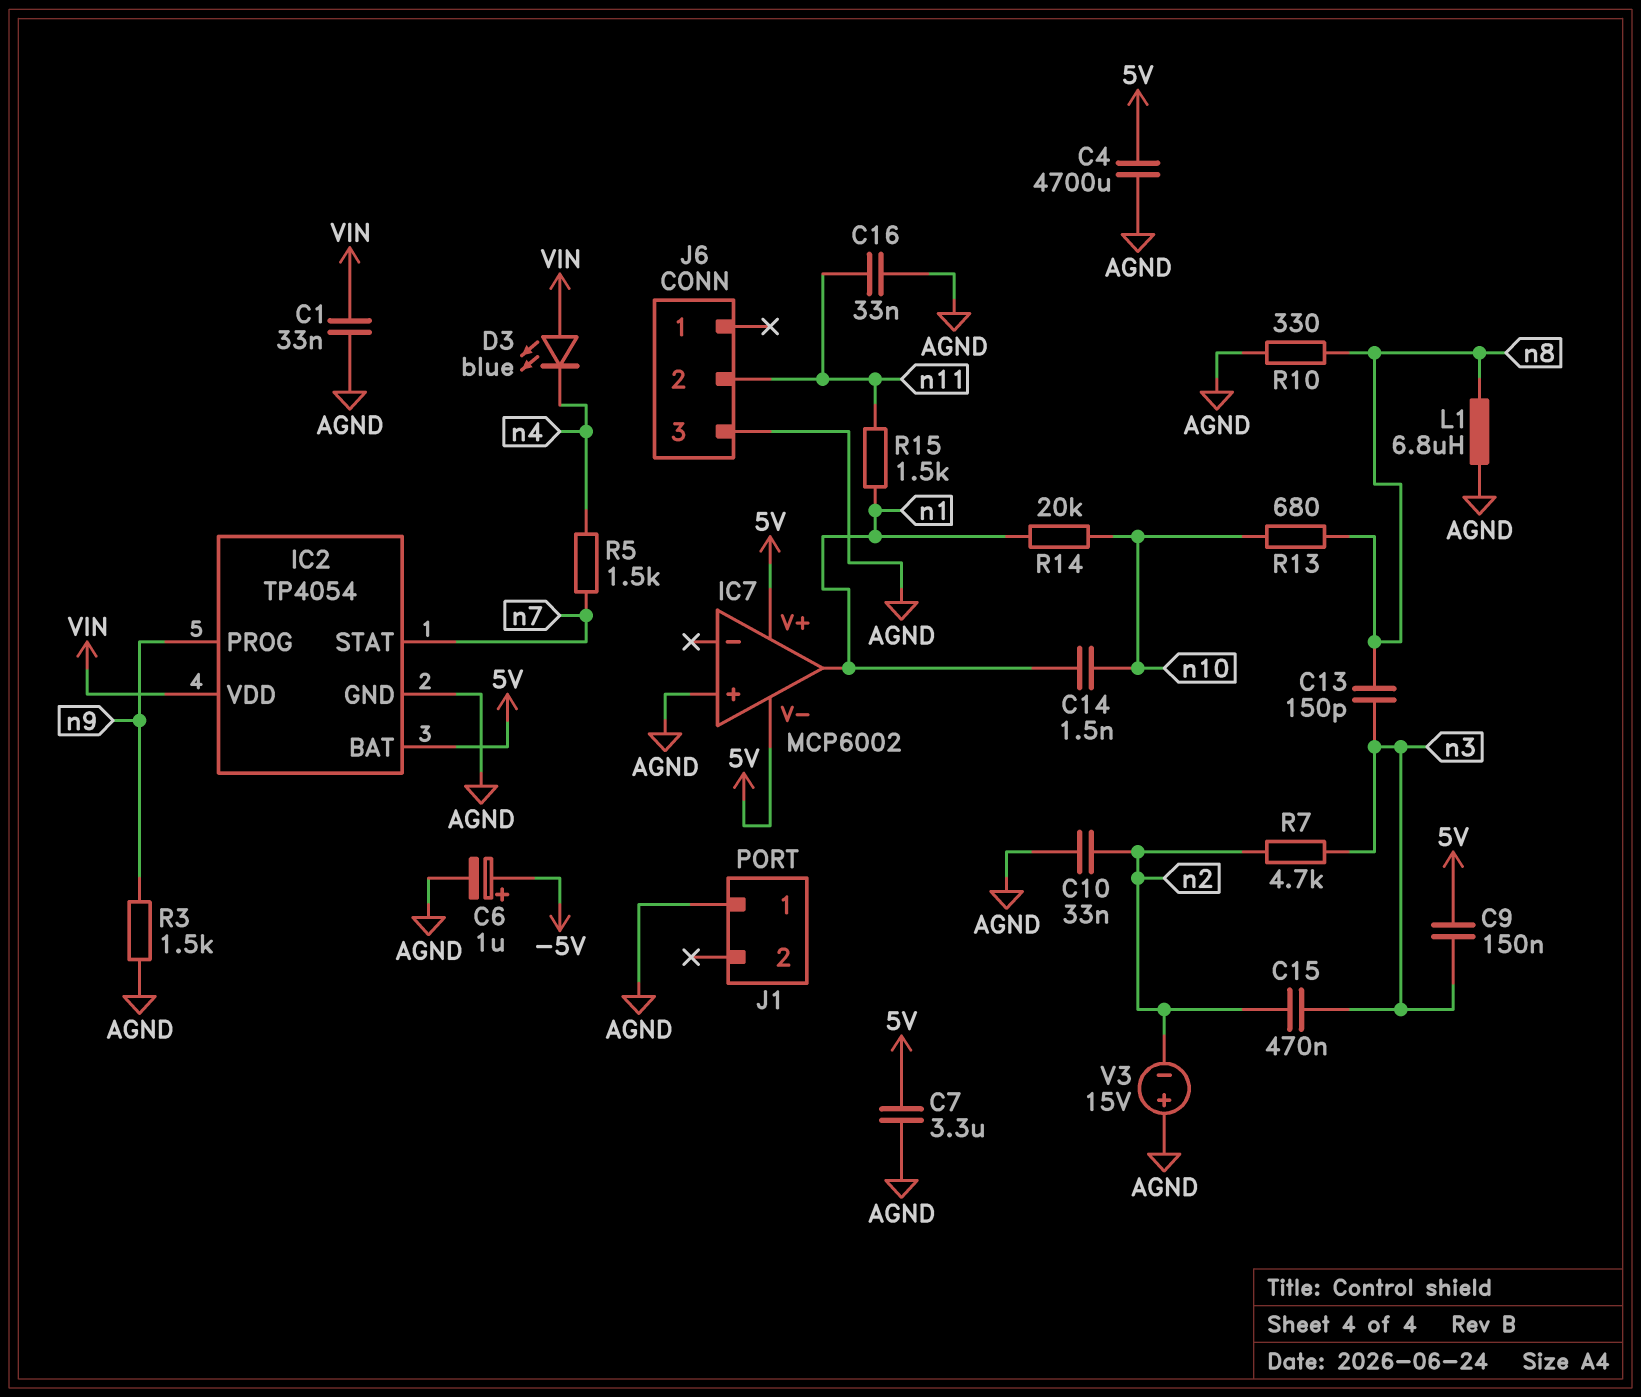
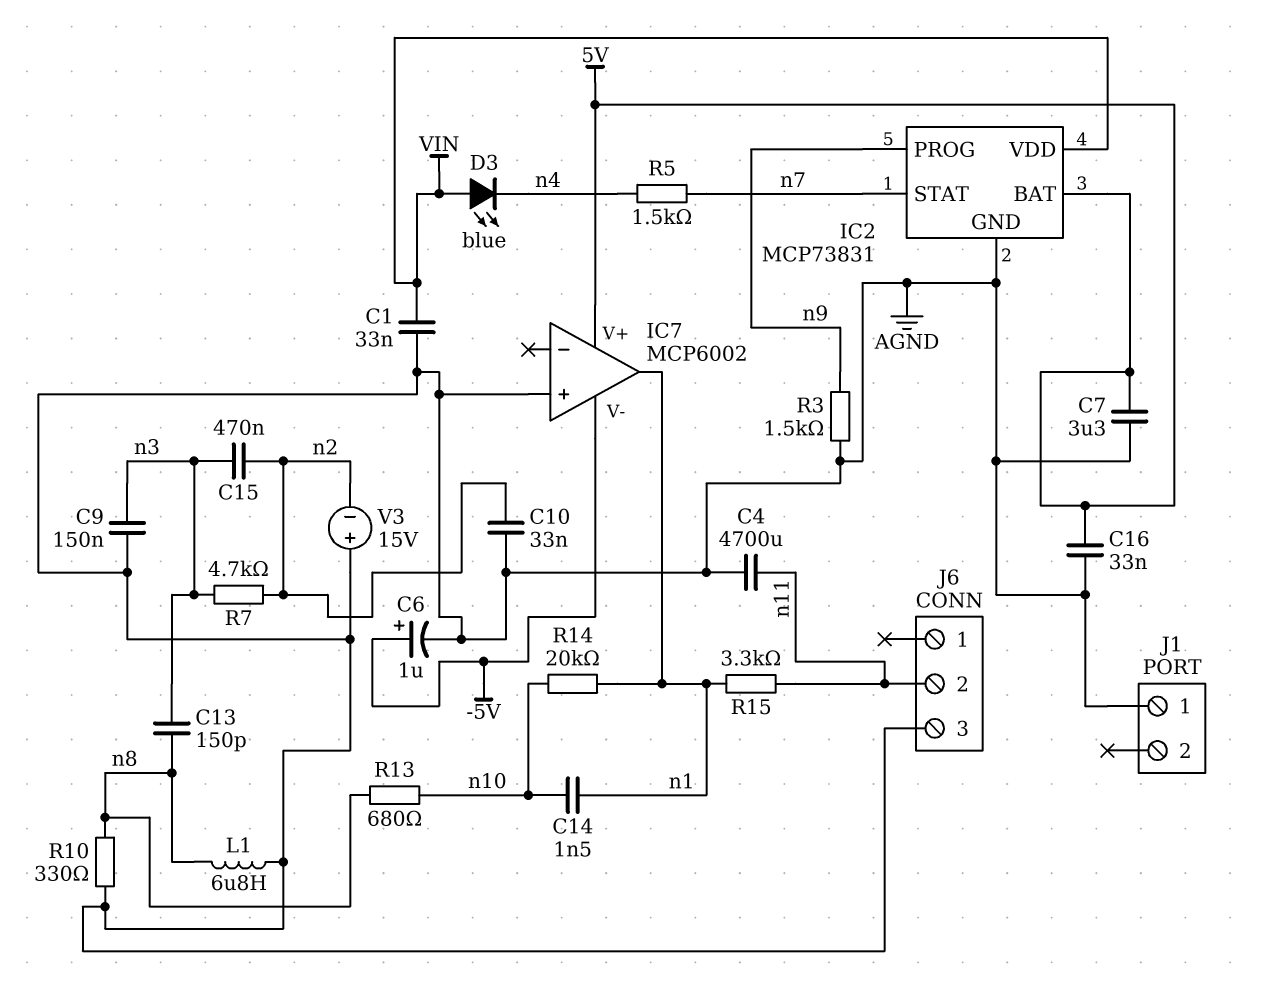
C4: 4700uF (5V, AGND) -> 4700uF (AGND, n11)
C9: 150nF (5V, n3) -> 150nF (AGND, n3)
C16: 33nF (AGND, n11) -> 33nF (5V, AGND)
IC2: TP4054 -> MCP73831
IC7 pin V-: 5V -> -5V
R15: 1.5k (n1, n11) -> 3.3k (n1, n11)

